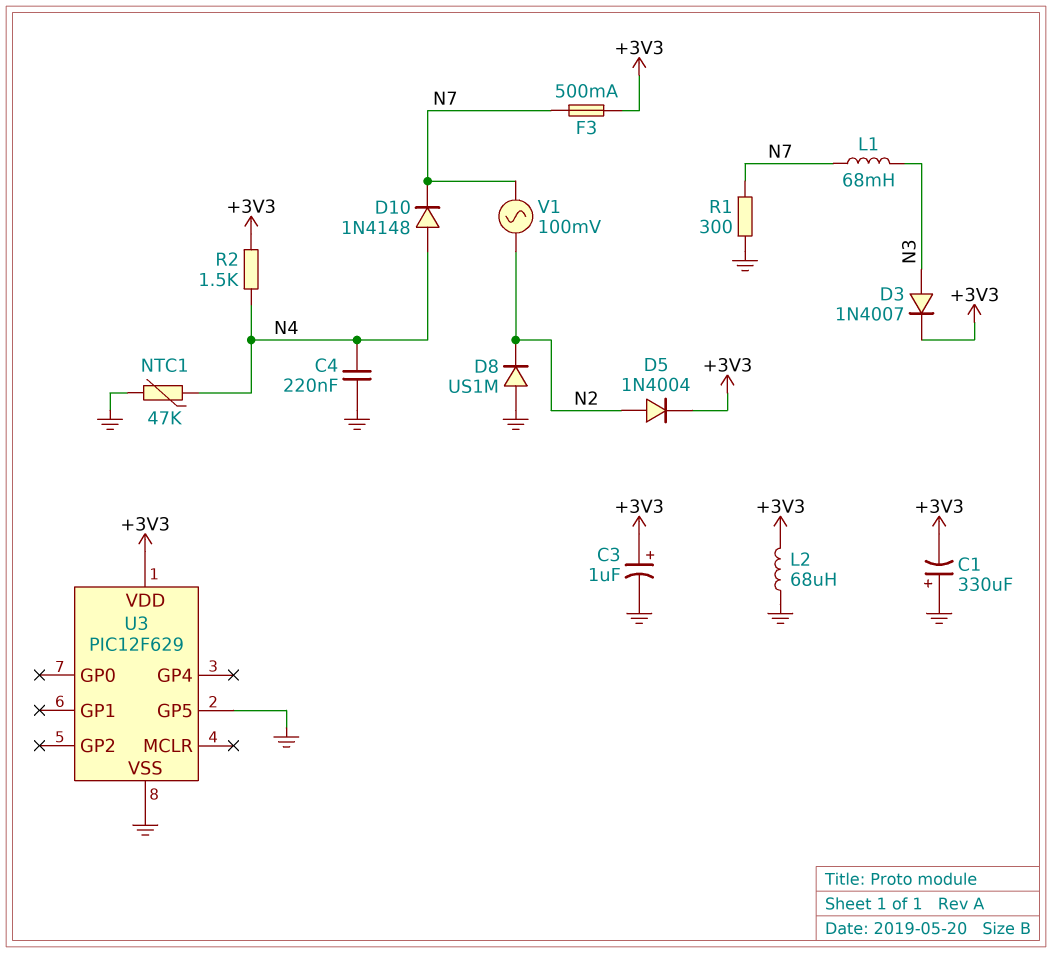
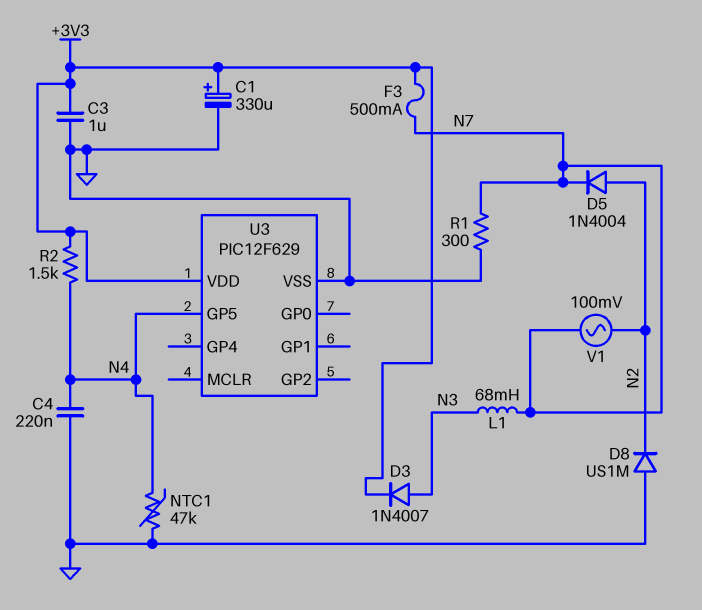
C1: 330uF (plus GND, minus +3V3) -> 330uF (plus +3V3, minus GND)
C3: 1uF (plus +3V3, minus GND) -> 1uF (+3V3, GND)
D5: diode 1N4004 (A N2, K +3V3) -> diode 1N4004 (A N2, K N7)
D10: diode 1N4148 (A N4, K N7) -> none
L2: 68uH (+3V3, GND) -> none
U3 pin GP5: GND -> N4

